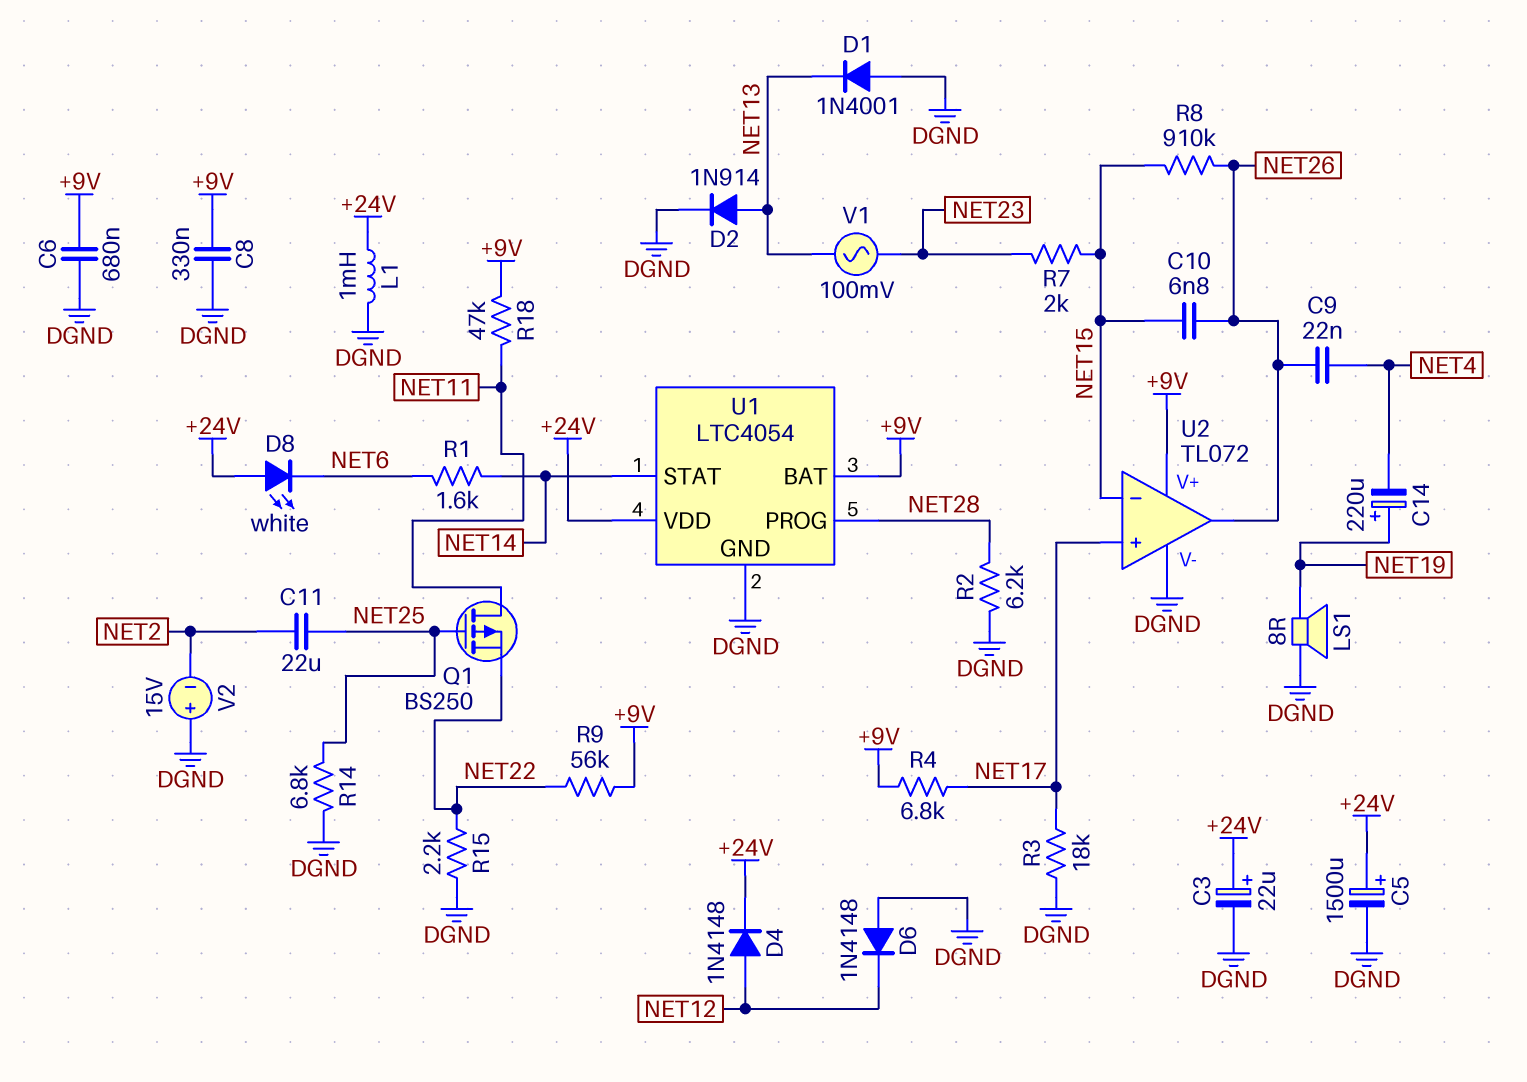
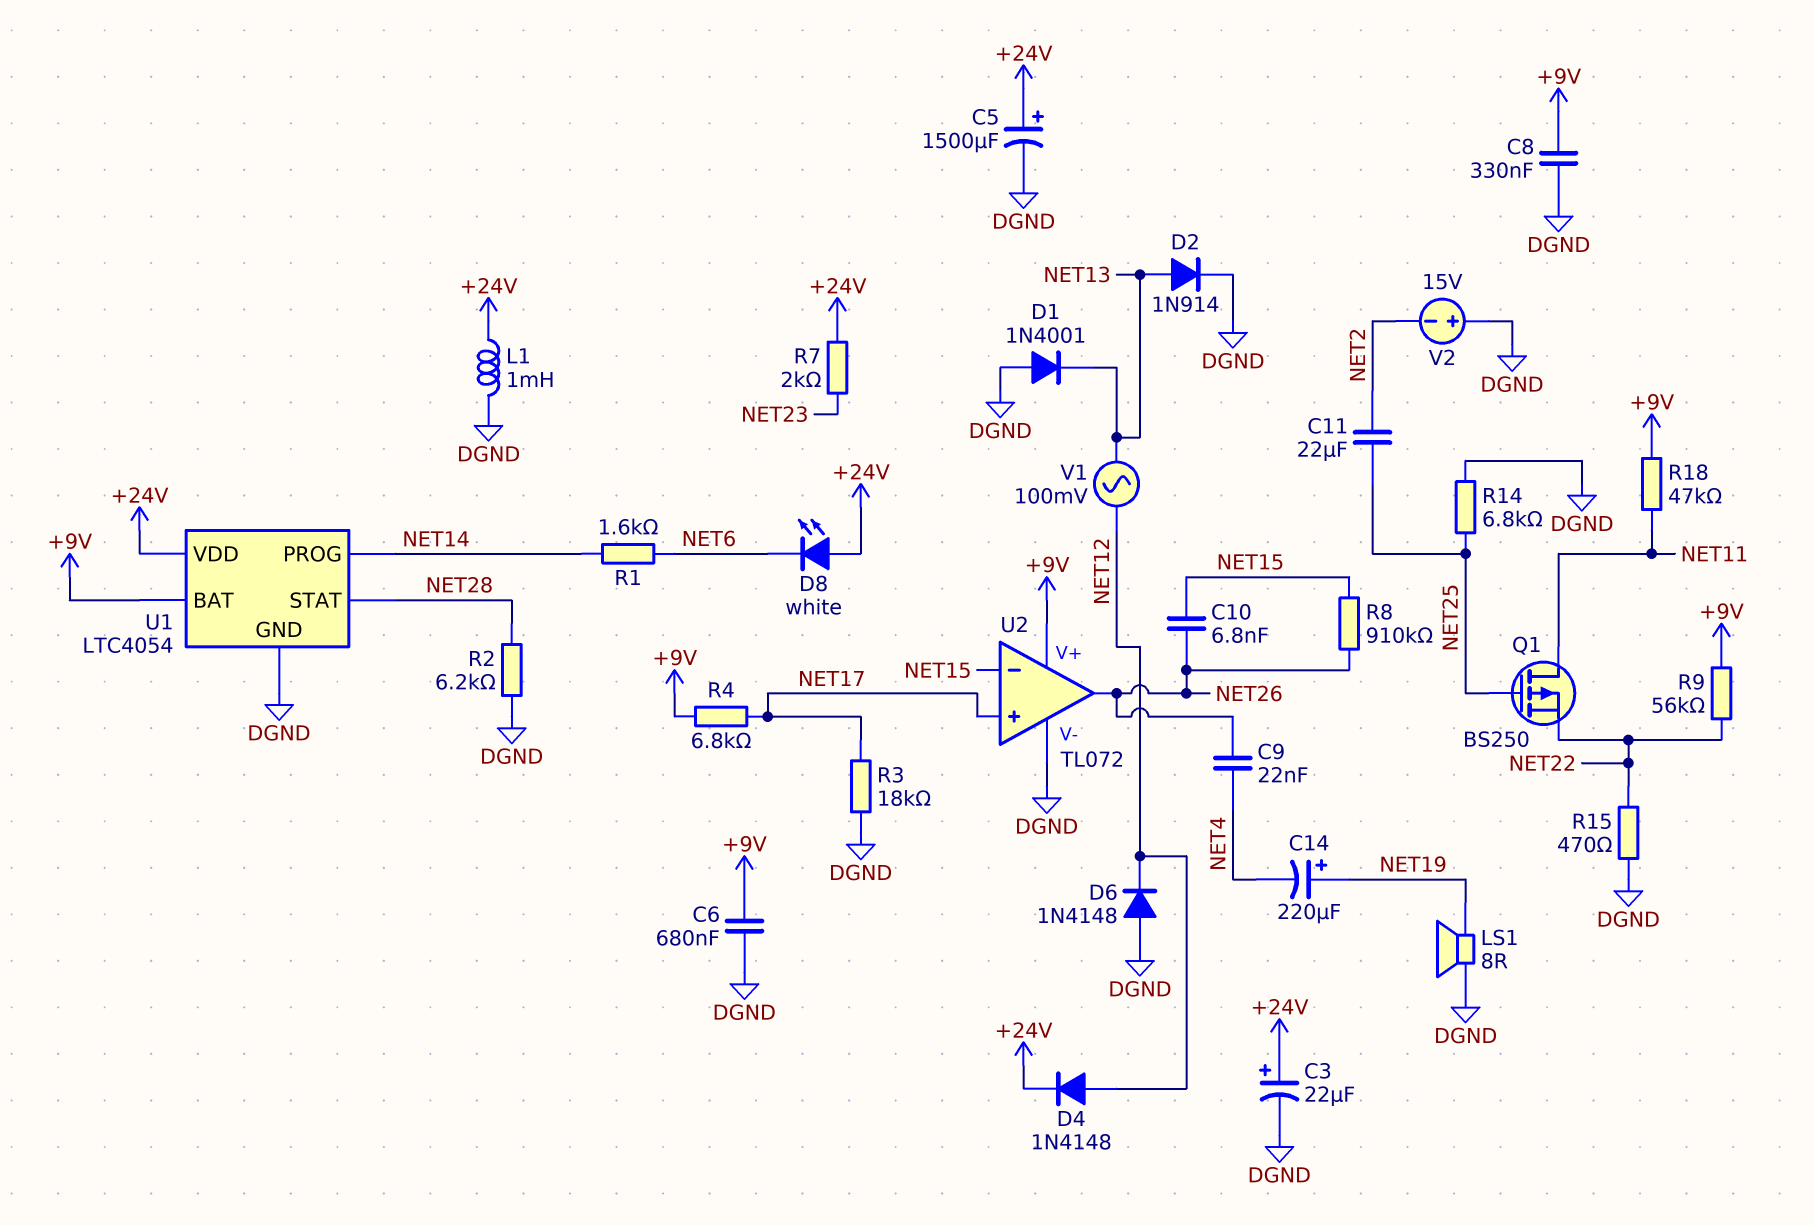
R7: 2k (NET15, NET23) -> 2k (+24V, NET23)
R15: 2.2k (DGND, NET22) -> 470 (DGND, NET22)
U1 pin PROG: NET28 -> NET14
U1 pin STAT: NET14 -> NET28
V1: AC 100mV (NET13, NET23) -> AC 100mV (NET12, NET13)

